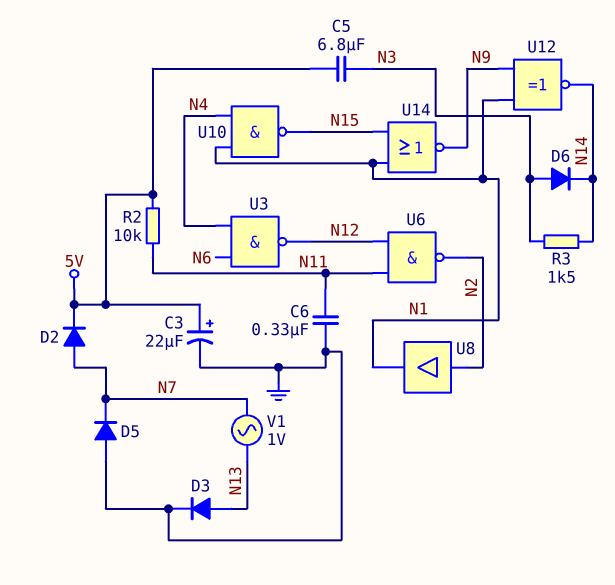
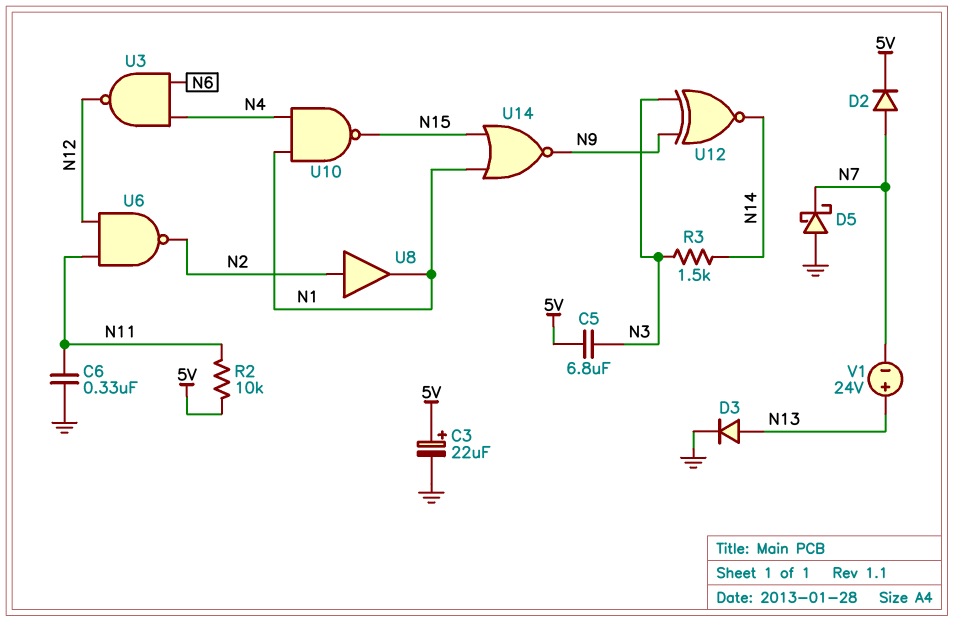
D5: diode (A GND, K N7) -> schottky (A GND, K N7)
D6: diode (A N3, K N14) -> none
U12: XNOR (in N1, in N9, out N14) -> XNOR (in N3, in N9, out N14)
V1: AC 1V (N7, N13) -> 24V (plus N13, minus N7)

